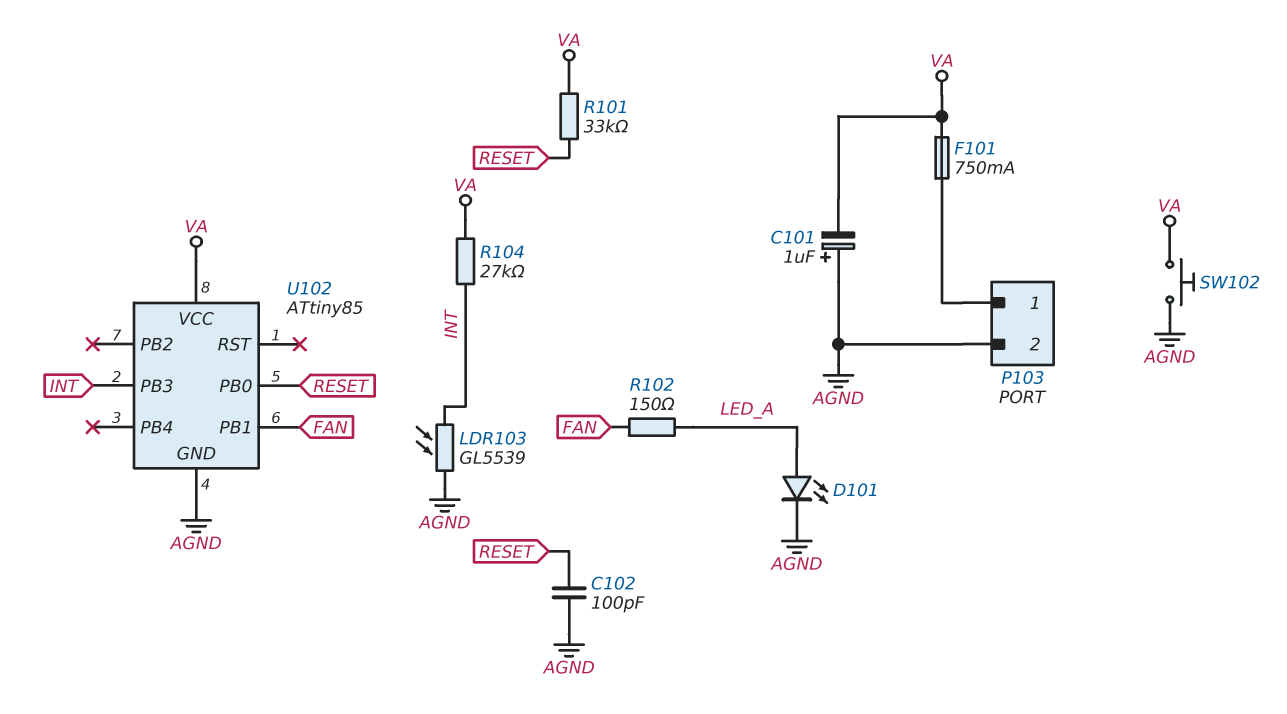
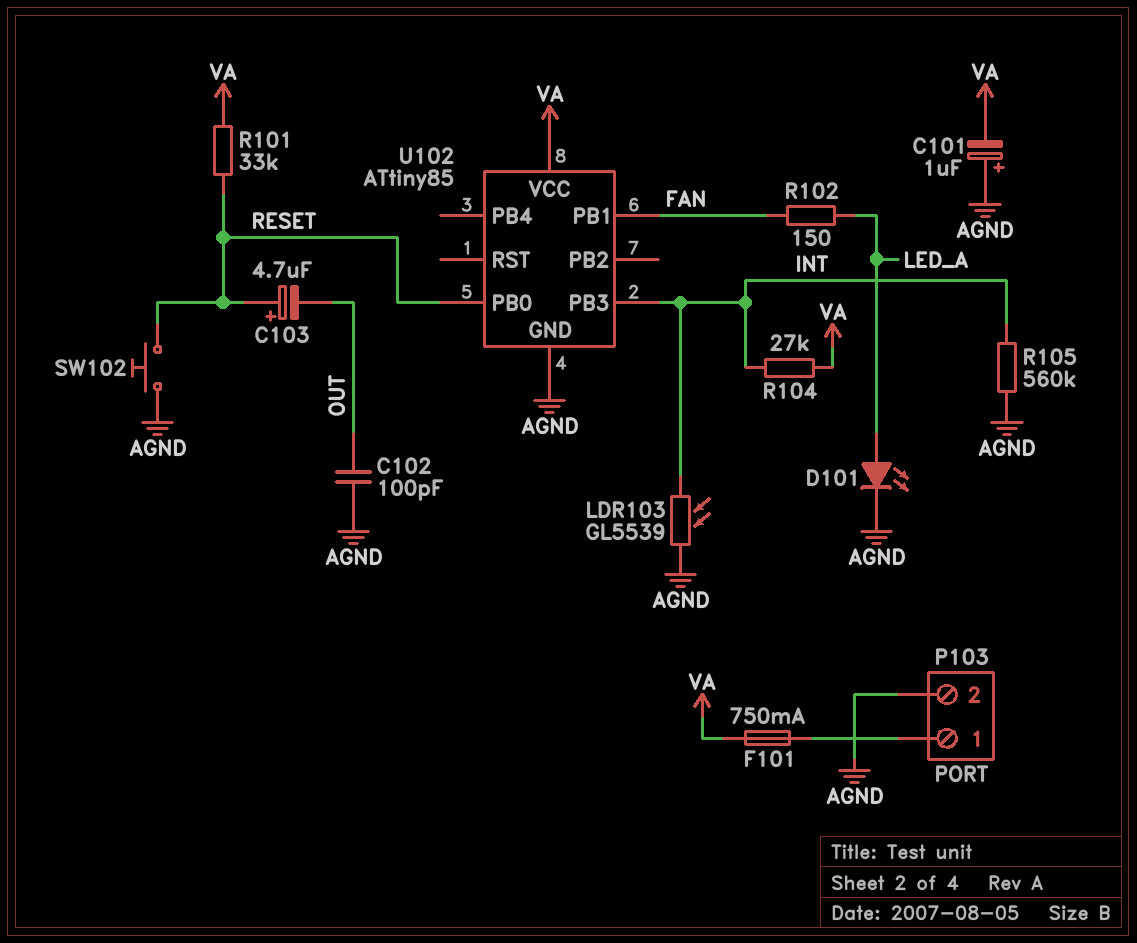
C102: 100pF (AGND, RESET) -> 100pF (AGND, OUT)
C103: none -> 4.7uF (plus RESET, minus OUT)
R105: none -> 560k (AGND, INT)
SW102: button (AGND, VA) -> button (AGND, RESET)

